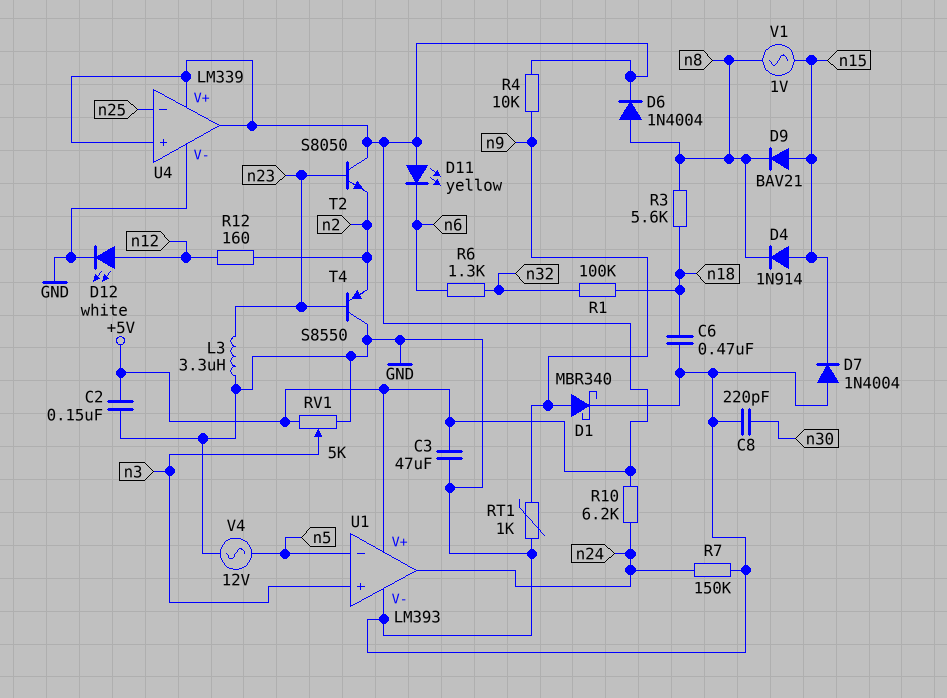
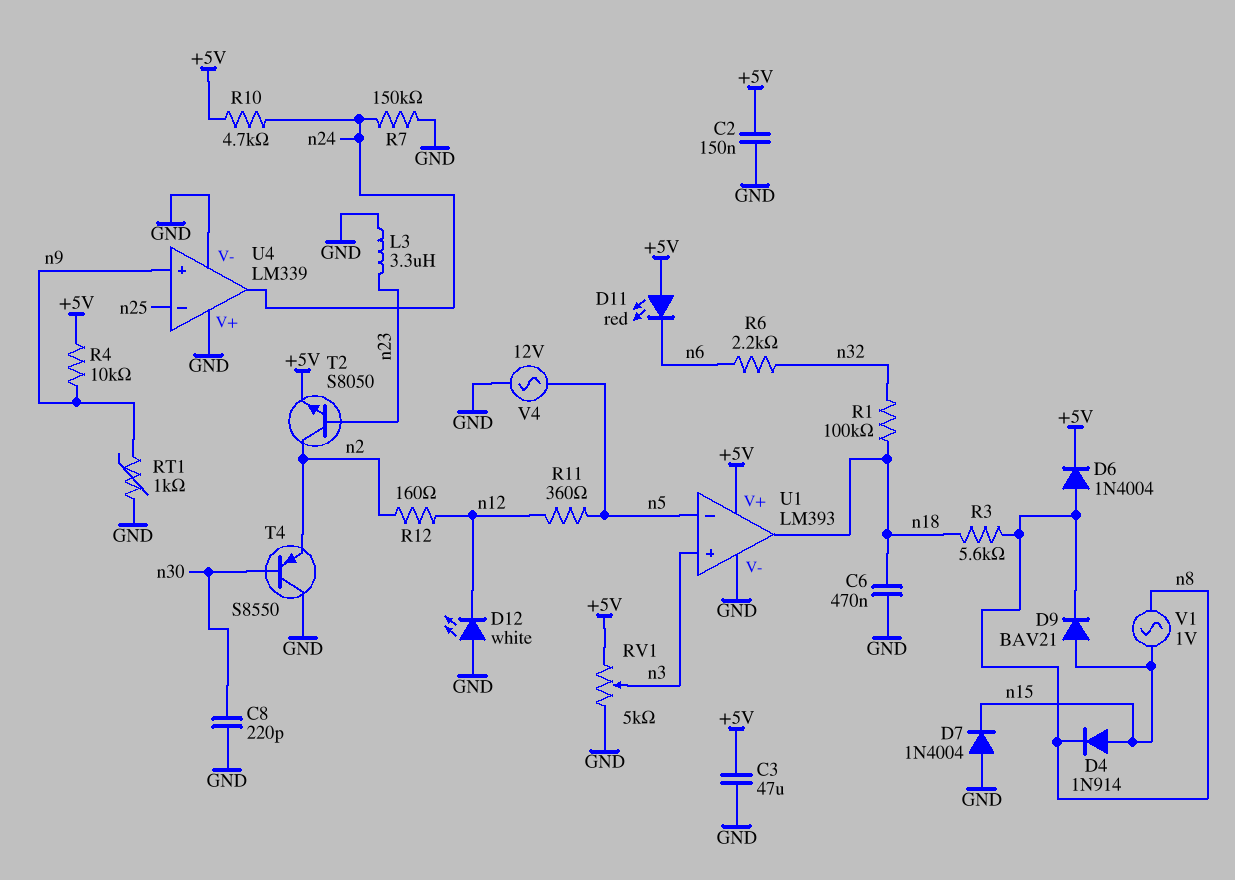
D1: schottky MBR340 (A n9, K GND) -> none
D11: LED yellow (A +5V, K n6) -> LED red (A +5V, K n6)
D12: LED white (A n12, K GND) -> LED white (A GND, K n12)
R6: 1.3k (n6, n32) -> 2.2k (n6, n32)
R10: 6.2k (+5V, n24) -> 4.7k (+5V, n24)
R11: none -> 360 (n5, n12)
T2: NPN S8050 (B n23, C +5V, E n2) -> NPN S8050 (B n23, C n2, E +5V)
T4: PNP S8550 (B n23, C GND, E n2) -> PNP S8550 (B n30, C GND, E n2)
U1 pin out: n24 -> n18
U4 pin V+: +5V -> GND
U4 pin in+: +5V -> n9
U4 pin out: +5V -> n24

